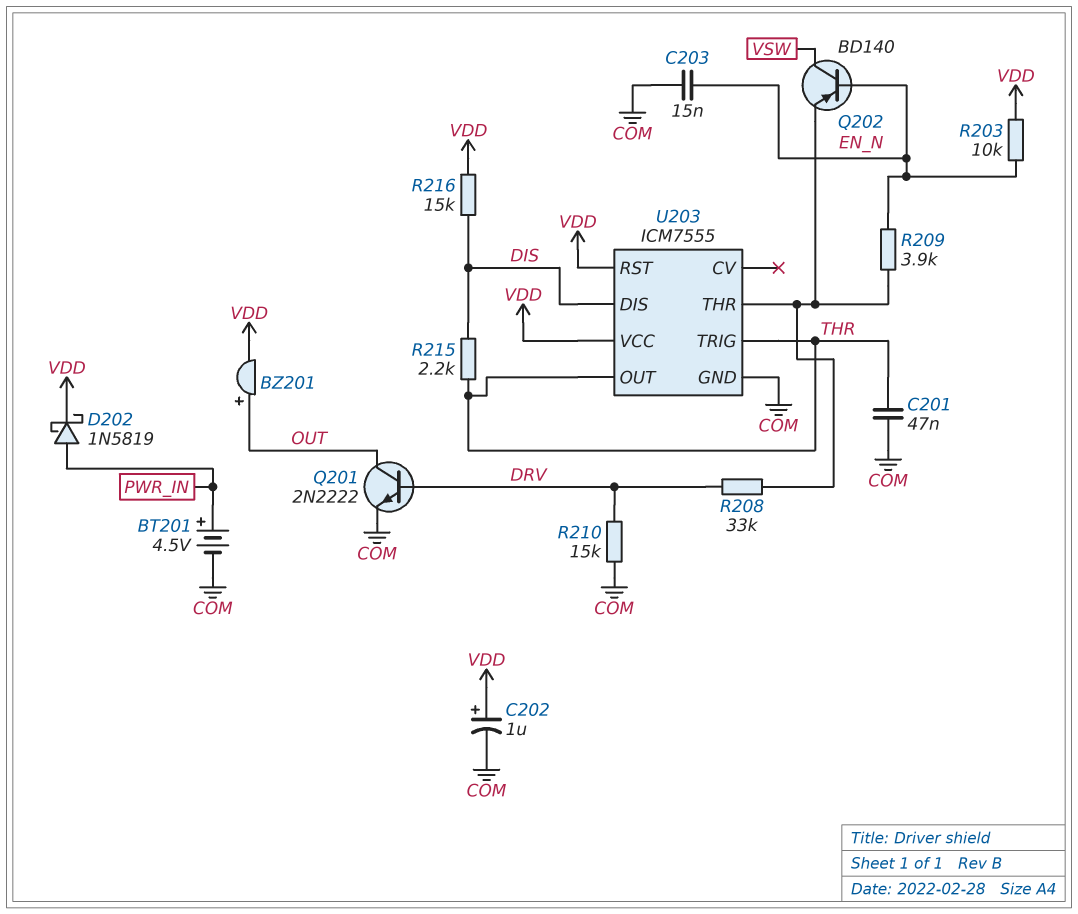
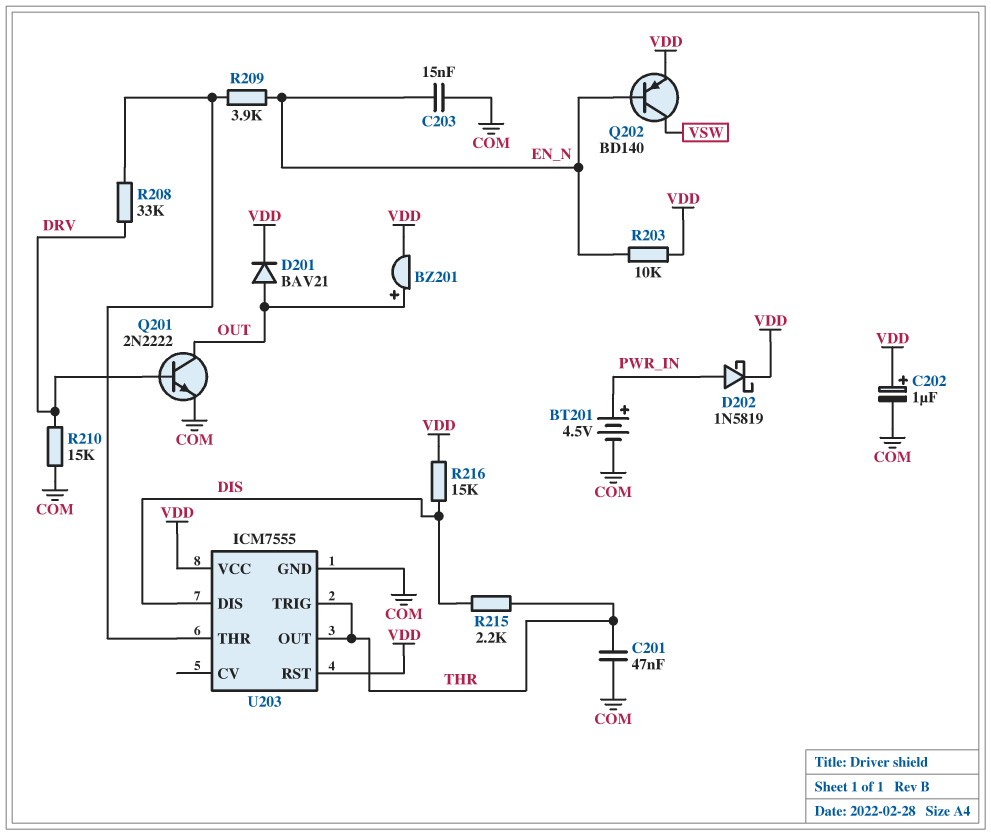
D201: none -> diode BAV21 (A OUT, K VDD)
Q202: PNP BD140 (B EN_N, C VSW, E U203/THR) -> PNP BD140 (B EN_N, C VSW, E VDD)

